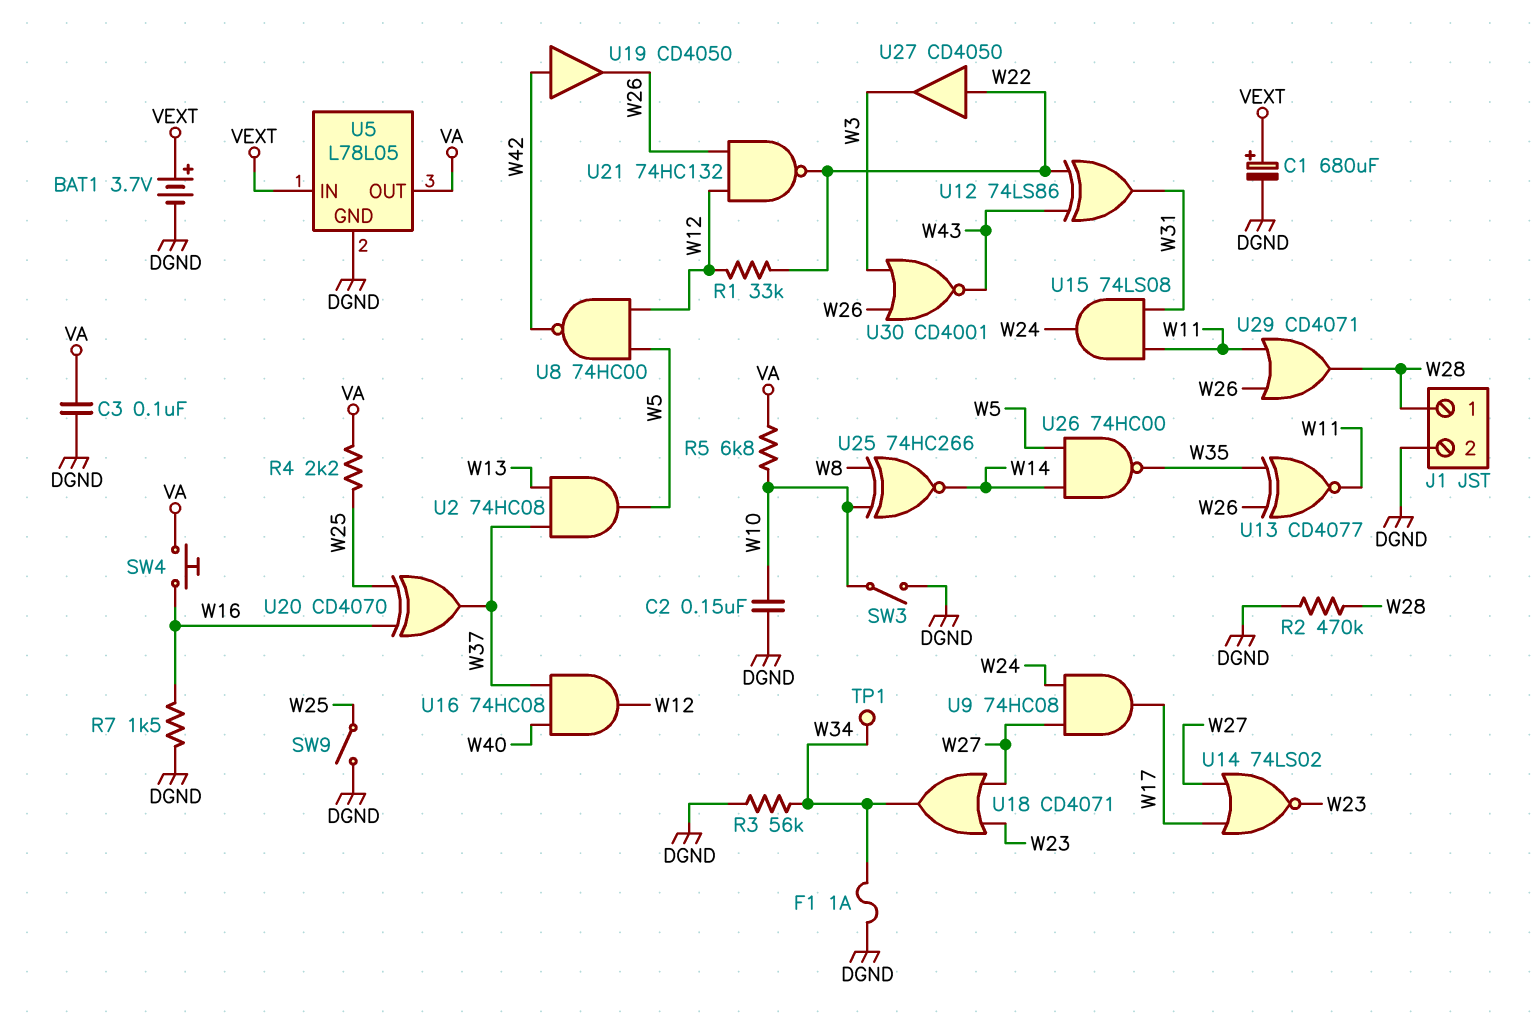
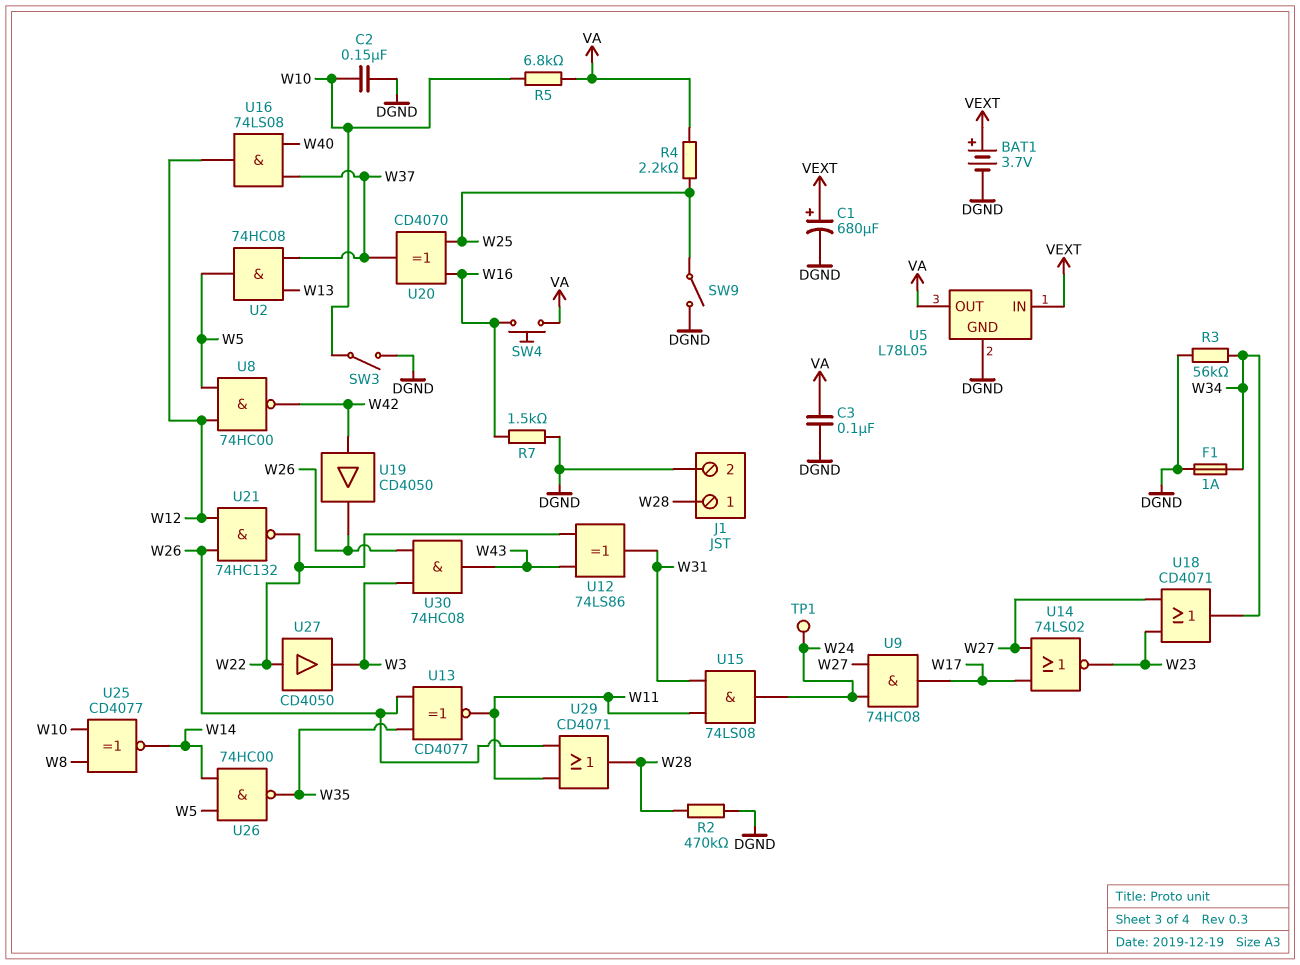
R1: 33k (W12, W22) -> none
TP1: test point (W34) -> test point (W24)
U16: AND 74HC08 (in W37, in W40, out W12) -> AND 74LS08 (in W37, in W40, out W12)
U25: XNOR 74HC266 (in W8, in W10, out W14) -> XNOR CD4077 (in W8, in W10, out W14)
U30: NOR CD4001 (in W3, in W26, out W43) -> AND 74HC08 (in W3, in W26, out W43)

